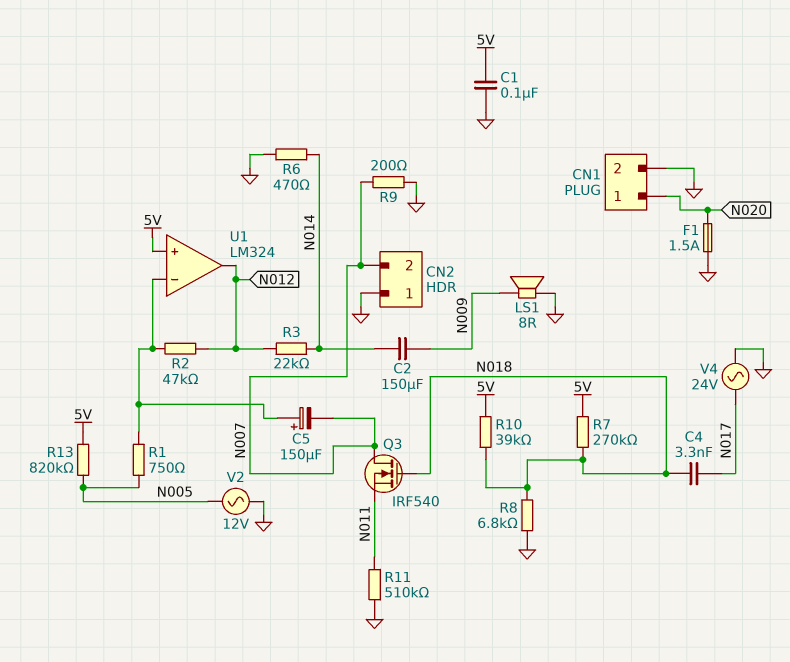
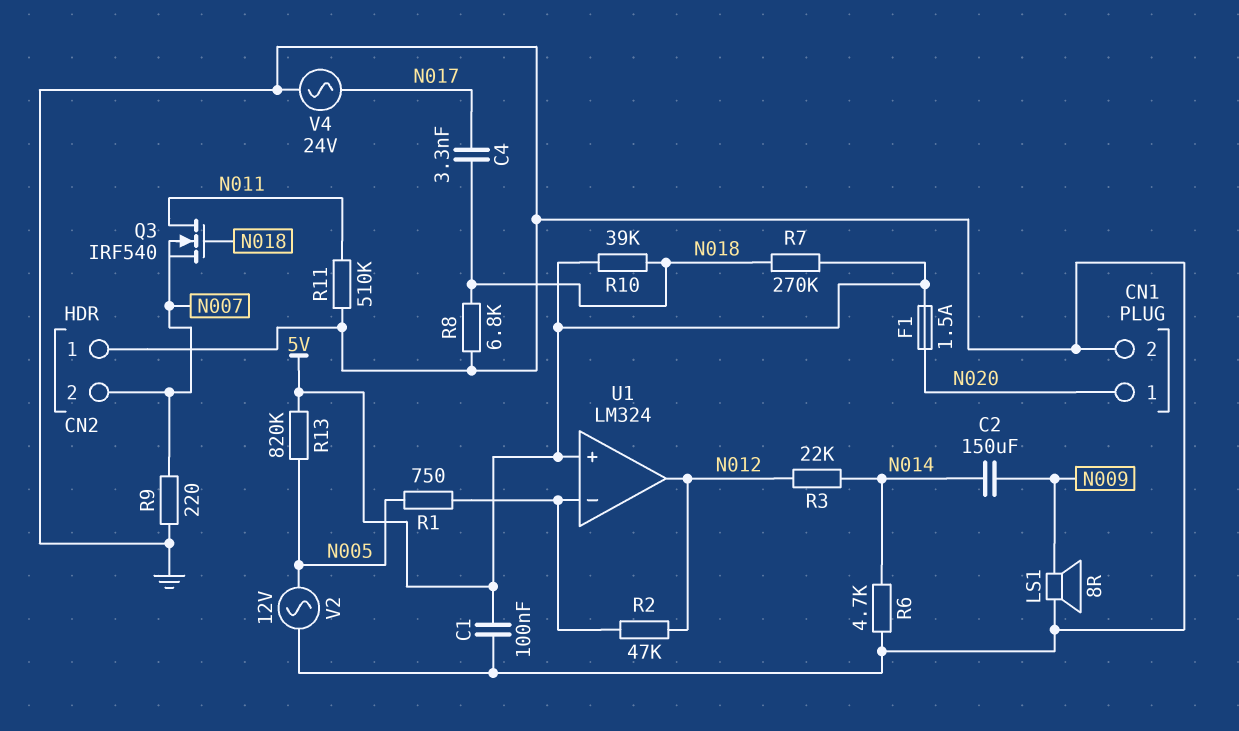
C5: 150uF (plus U1/in-, minus N007) -> none
F1: 1.5A (GND, N020) -> 1.5A (5V, N020)
Q3: NMOS IRF540 (G N018, D N007, S N011) -> NMOS IRF540 (G N018, D N011, S N007)
R6: 470 (GND, N014) -> 4.7k (GND, N014)
R9: 200 (GND, N007) -> 220 (GND, N007)

